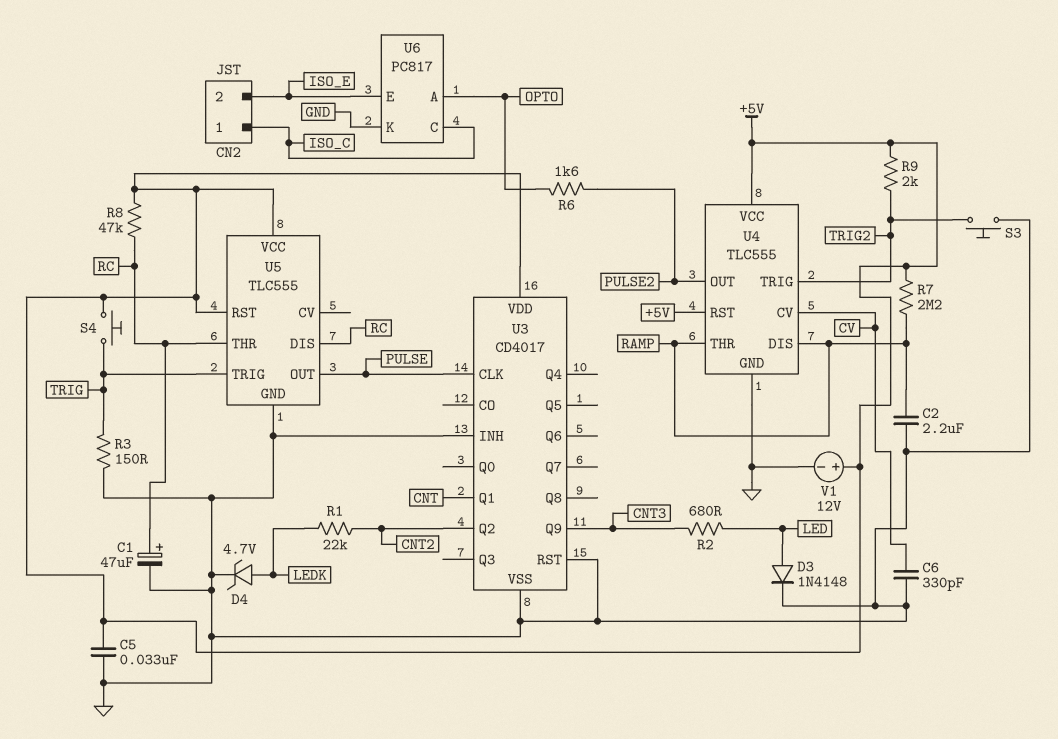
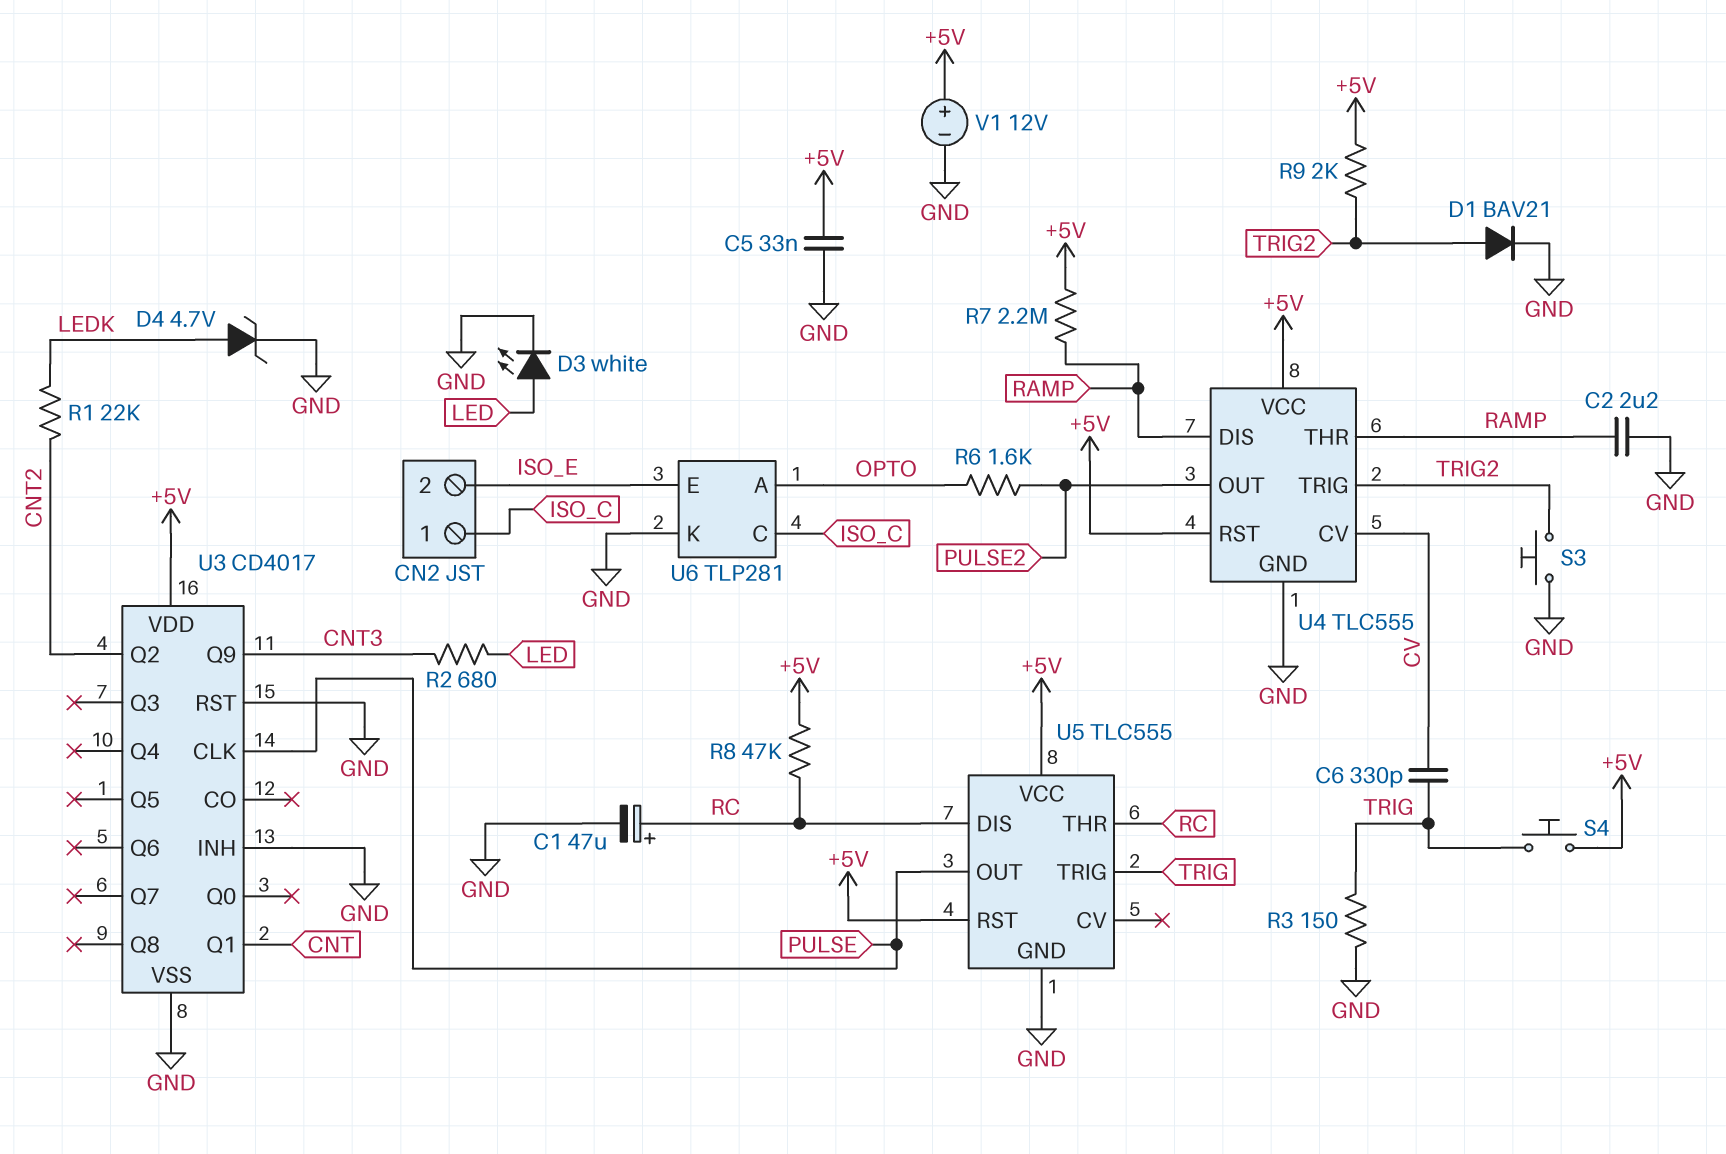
C6: 330pF (CV, GND) -> 330pF (CV, TRIG)
D1: none -> diode BAV21 (A TRIG2, K GND)
D3: diode 1N4148 (A LED, K GND) -> LED white (A LED, K GND)
U6: PC817 -> TLP281

